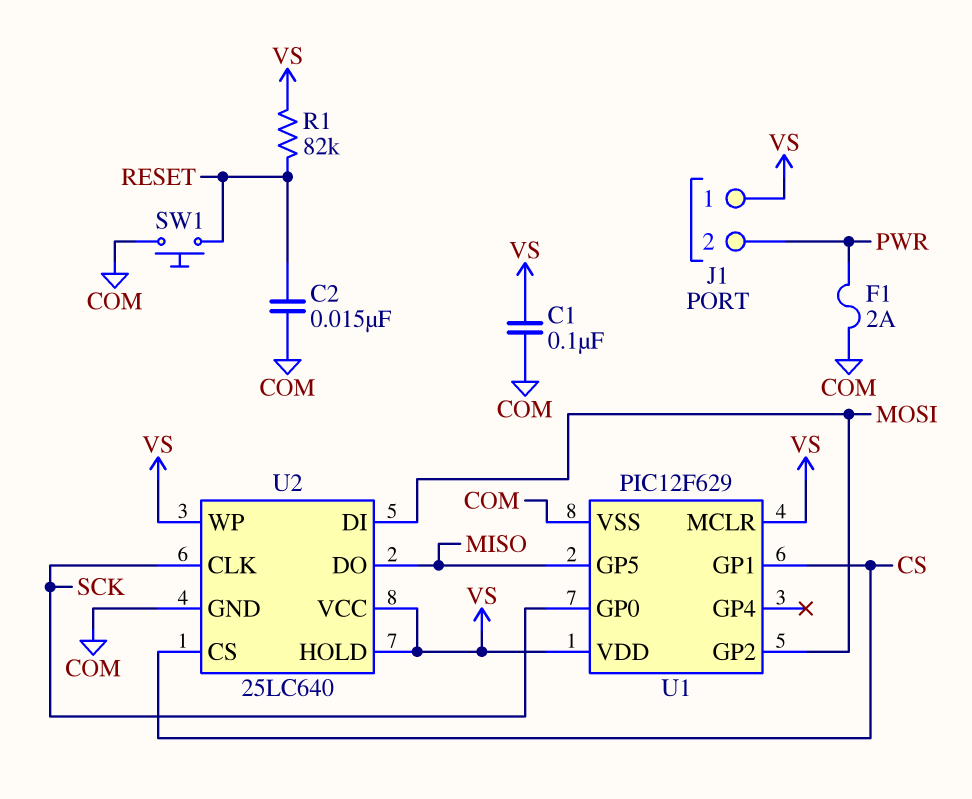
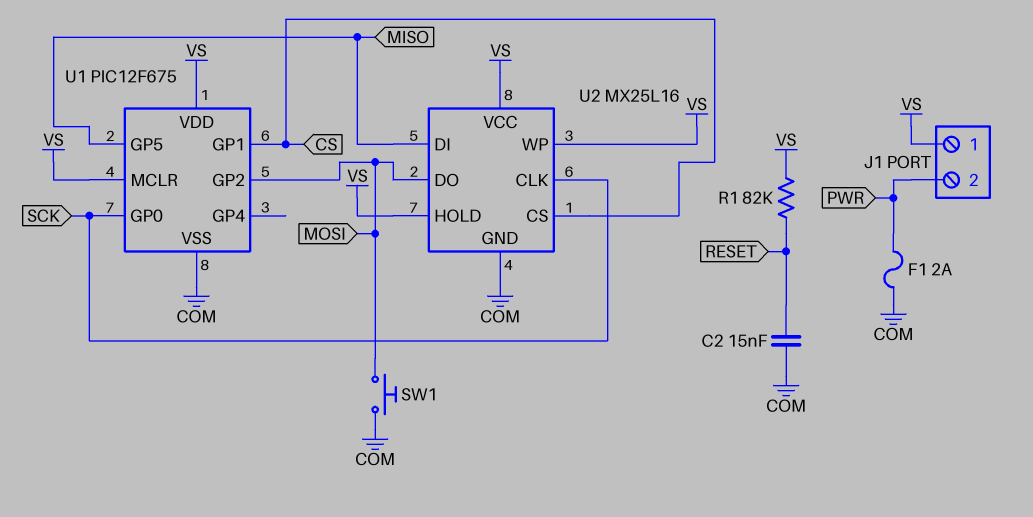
C1: 100nF (COM, VS) -> none
SW1: button (COM, RESET) -> button (COM, MOSI)
U1: PIC12F629 -> PIC12F675
U2: 25LC640 -> MX25L16
U2 pin DI: MOSI -> MISO
U2 pin DO: MISO -> MOSI

